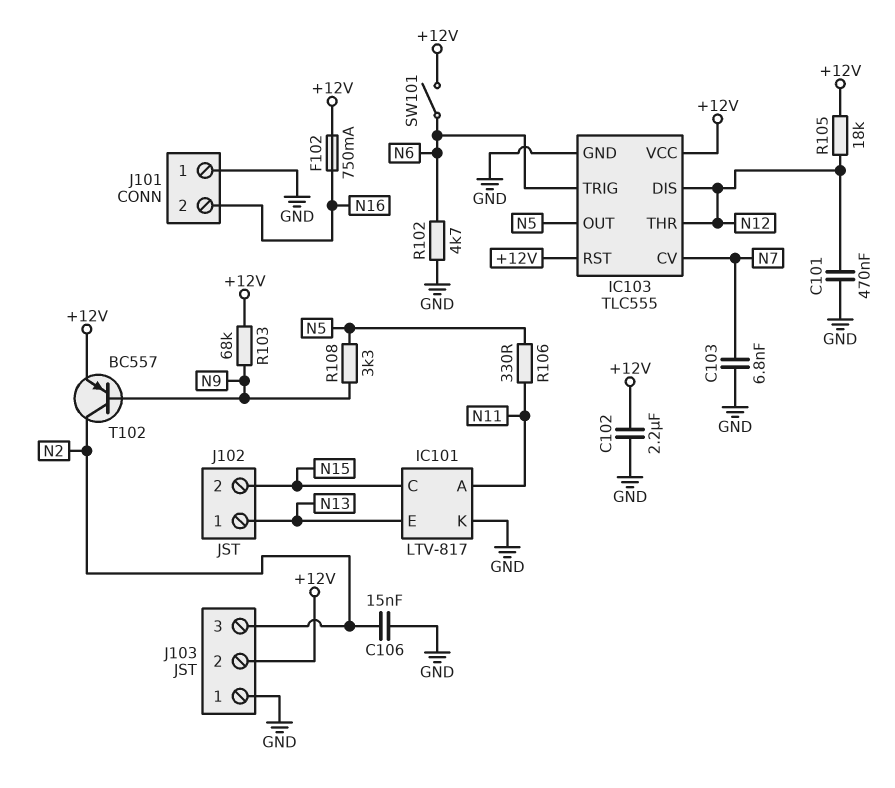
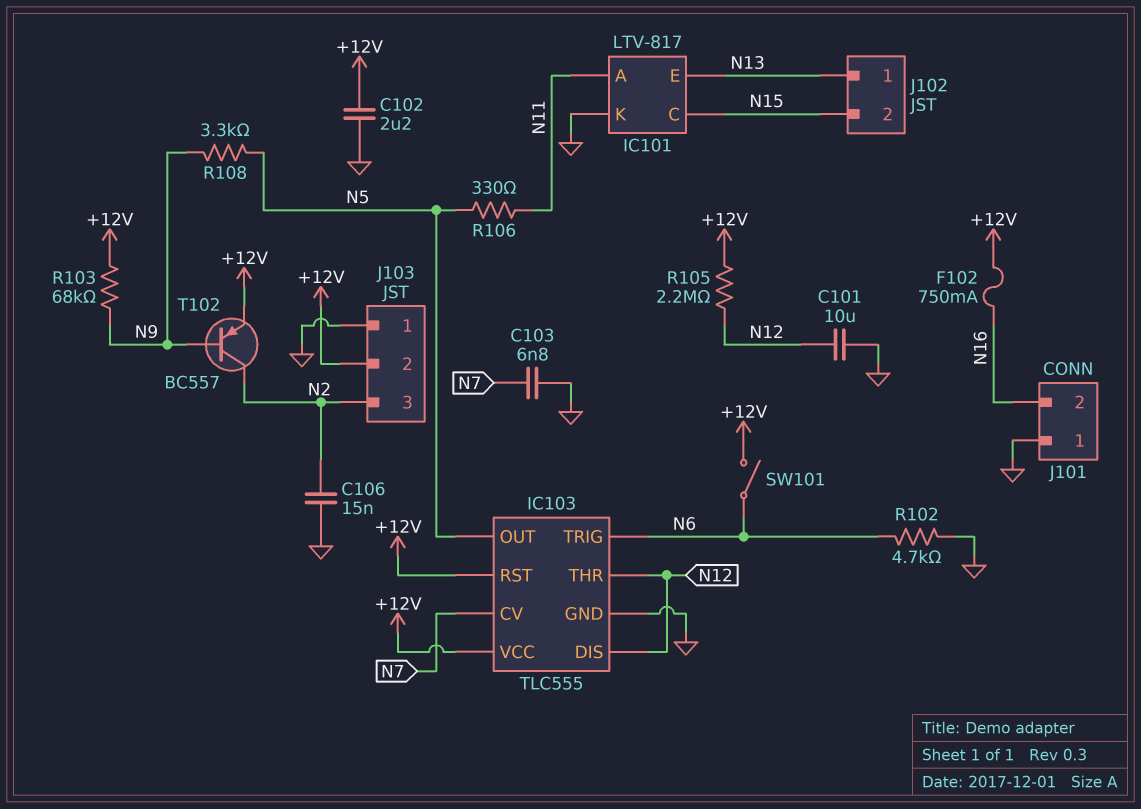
C101: 470nF (GND, N12) -> 10uF (GND, N12)
R105: 18k (+12V, N12) -> 2.2M (+12V, N12)

